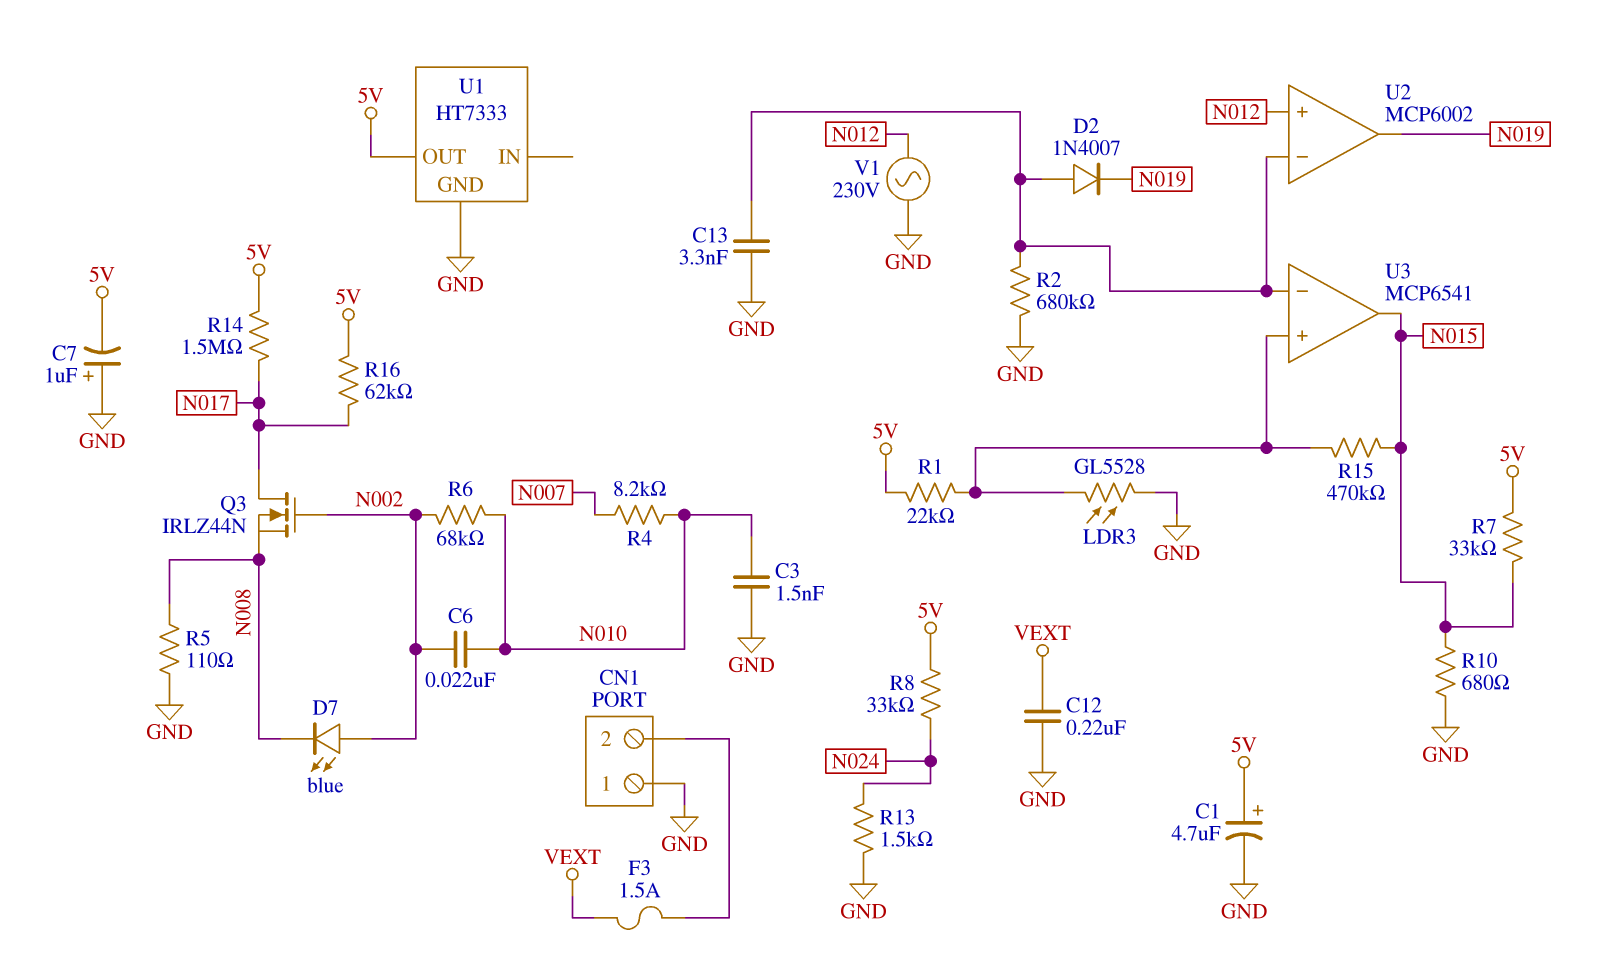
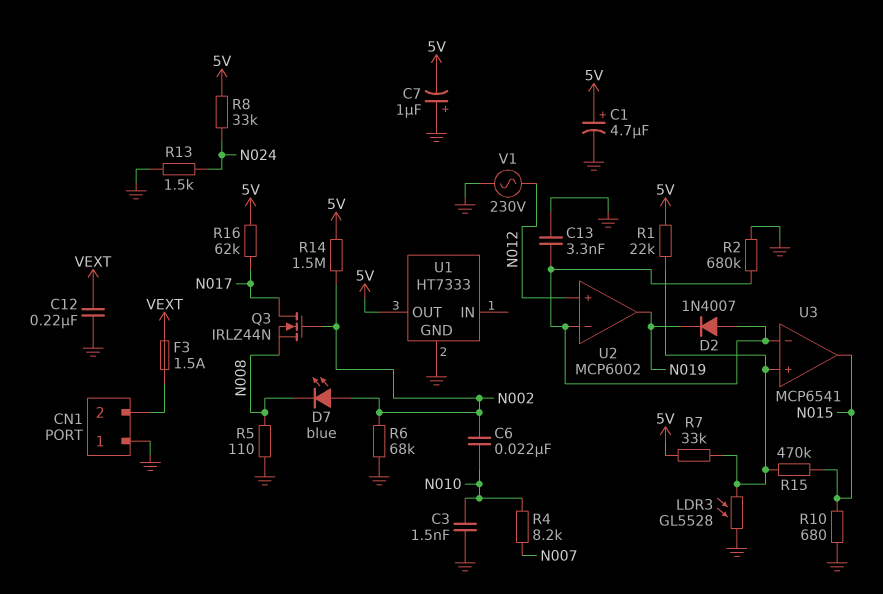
R6: 68k (N002, N010) -> 68k (GND, N002)
R7: 33k (5V, N015) -> 33k (5V, U3/in+)
R14: 1.5M (5V, N017) -> 1.5M (5V, N002)

